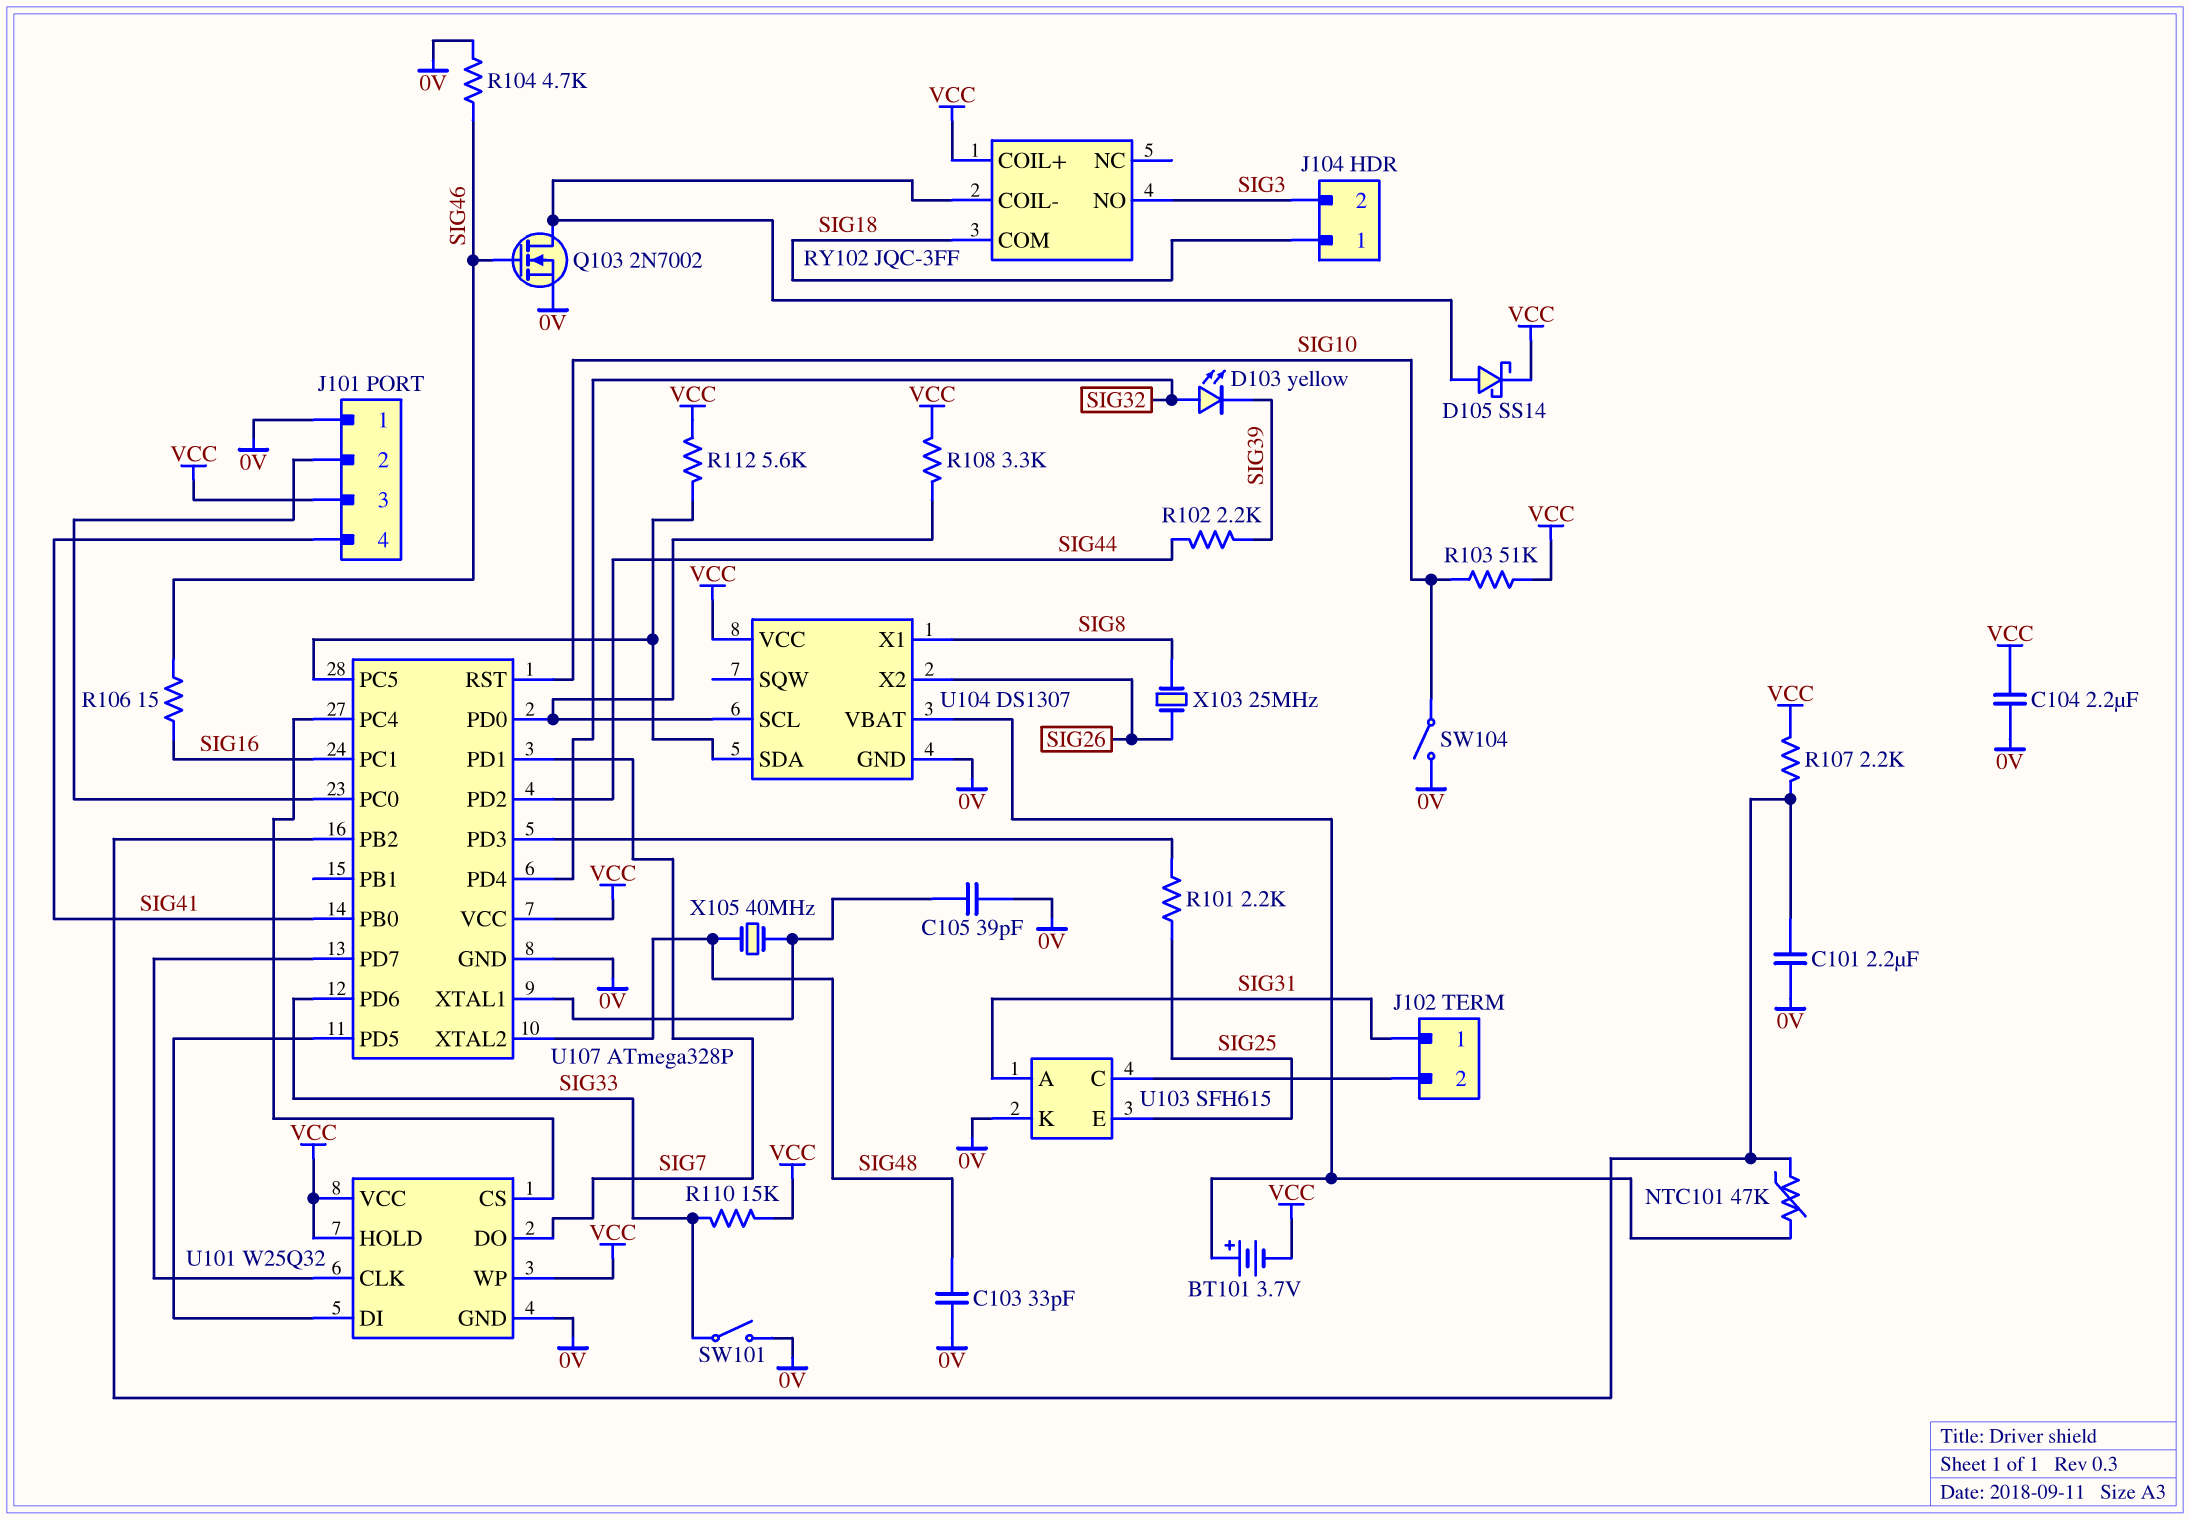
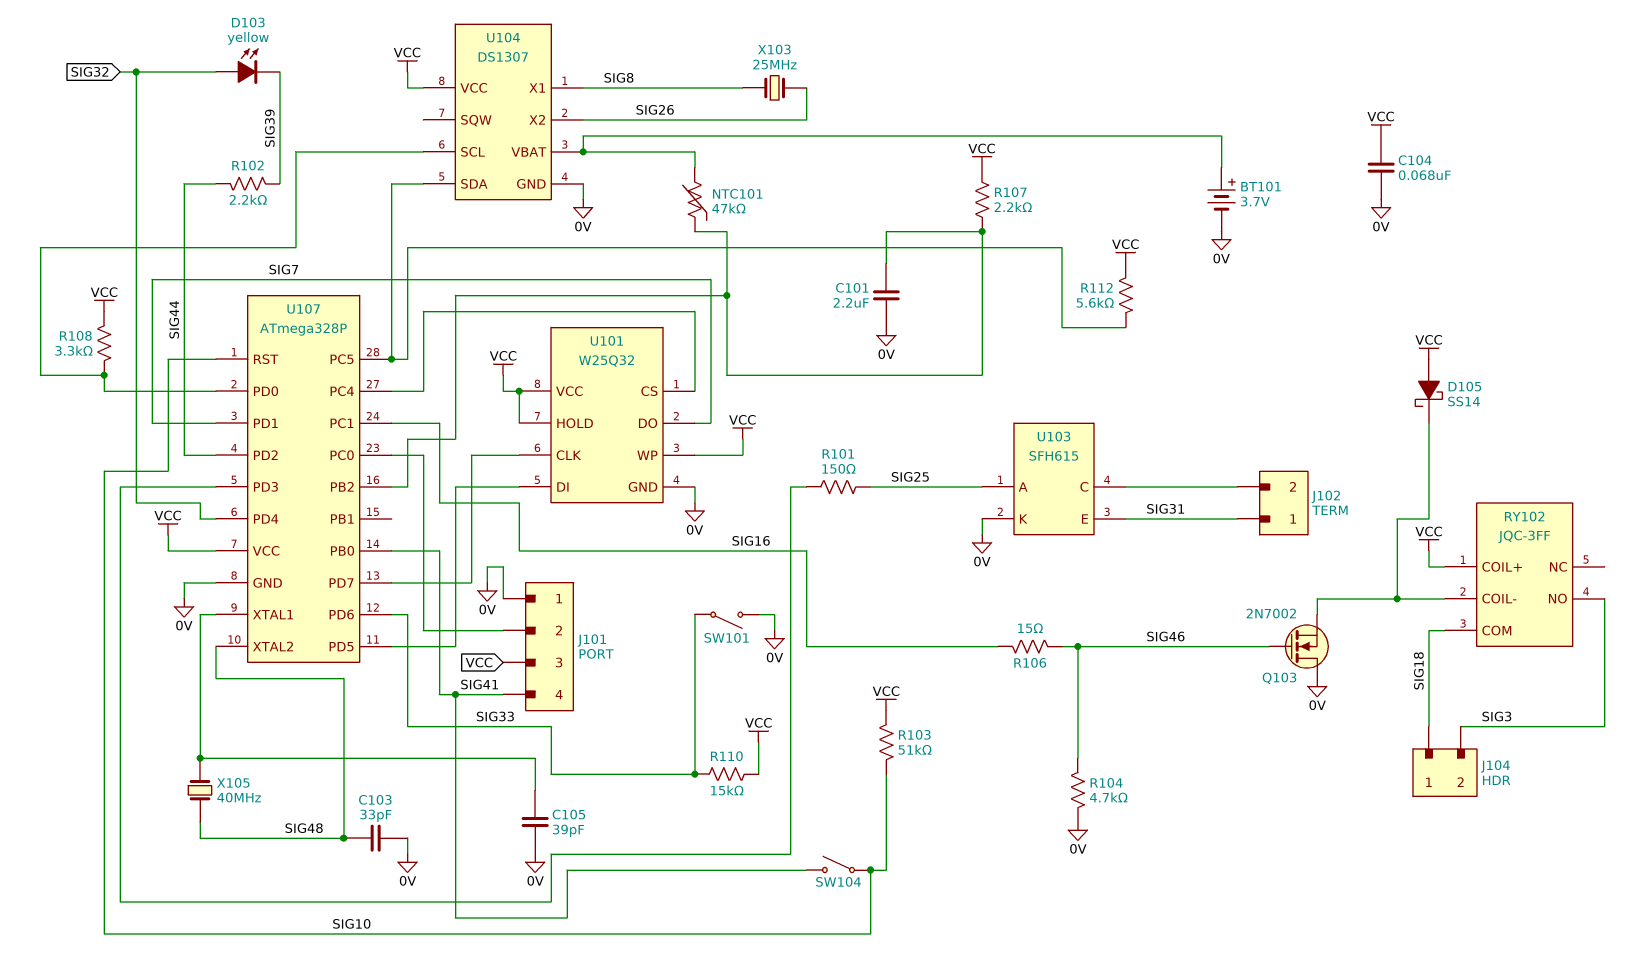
BT101: 3.7V (plus U104/VBAT, minus VCC) -> 3.7V (plus U104/VBAT, minus 0V)
C104: 2.2uF (0V, VCC) -> 68nF (0V, VCC)
D105: schottky SS14 (A RY102/COIL-, K VCC) -> schottky SS14 (A VCC, K RY102/COIL-)
Q103: NMOS 2N7002 (G SIG46, D RY102/COIL-, S 0V) -> NMOS 2N7002 (G SIG46, D 0V, S RY102/COIL-)
R101: 2.2k (SIG25, U107/PD3) -> 150 (SIG25, U107/PD3)
SW104: switch (0V, SIG10) -> switch (SIG10, SIG41)
U103 pin A: SIG31 -> SIG25
U103 pin E: SIG25 -> SIG31

